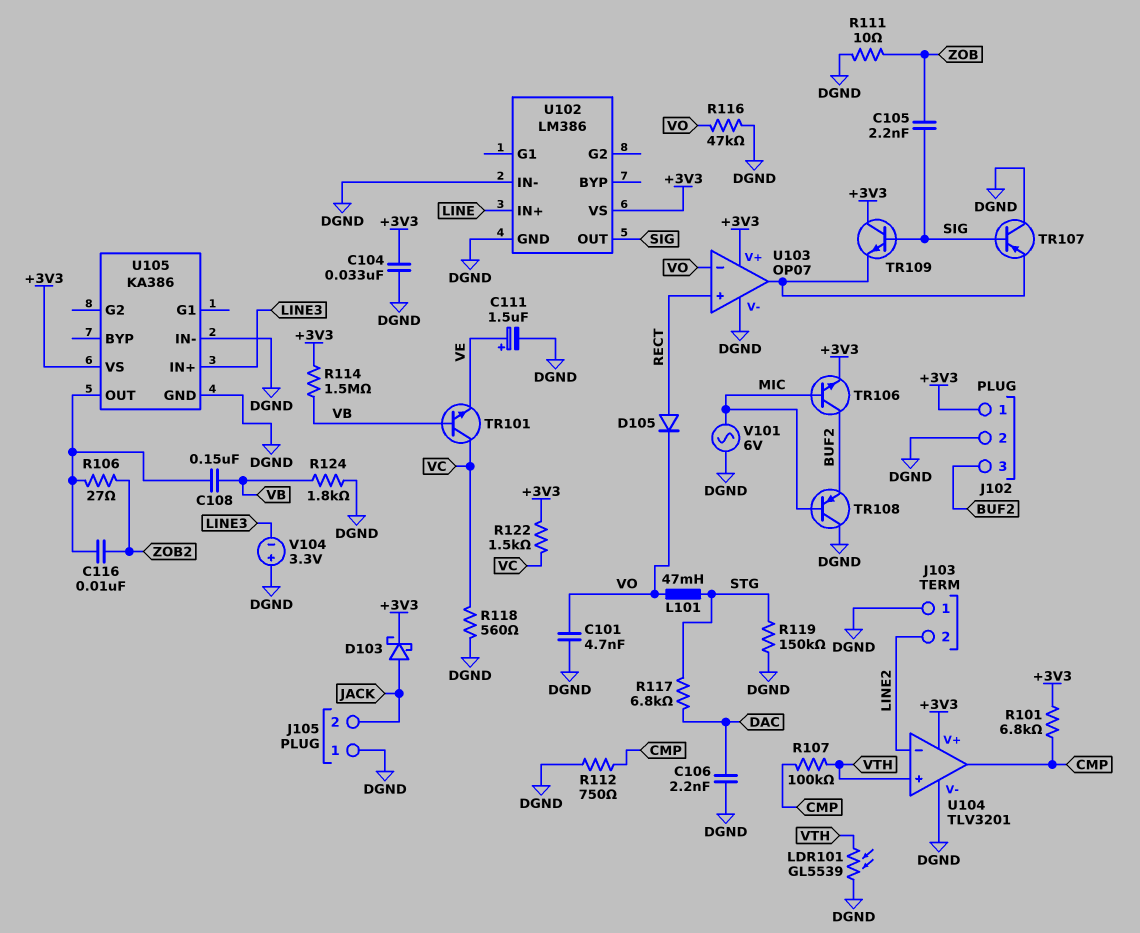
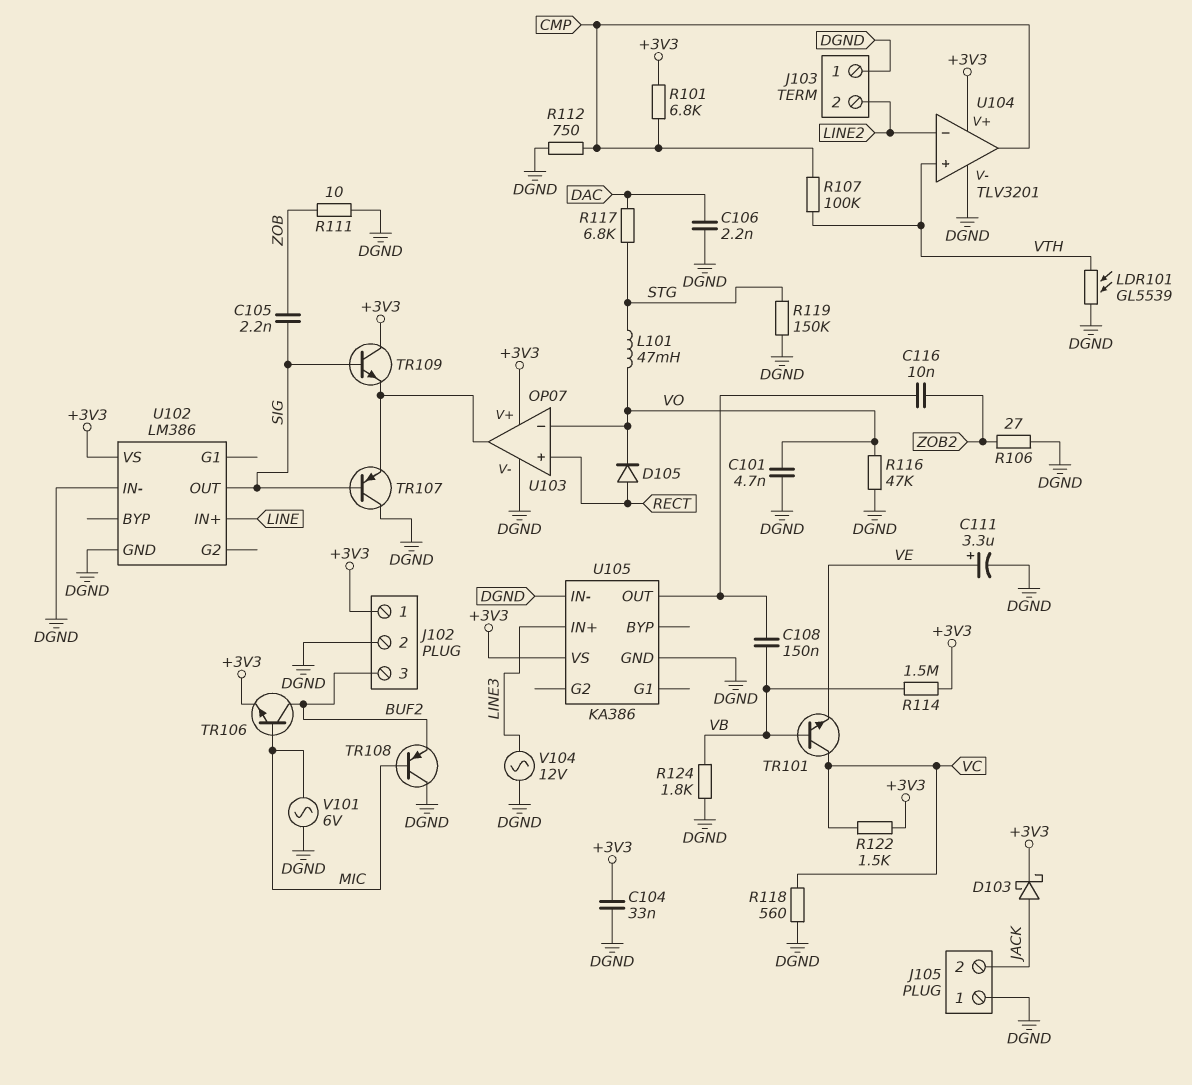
C111: 1.5uF (plus VE, minus DGND) -> 3.3uF (plus VE, minus DGND)
R106: 27 (U105/OUT, ZOB2) -> 27 (DGND, ZOB2)
V104: 3.3V (plus DGND, minus LINE3) -> AC 12V (DGND, LINE3)

